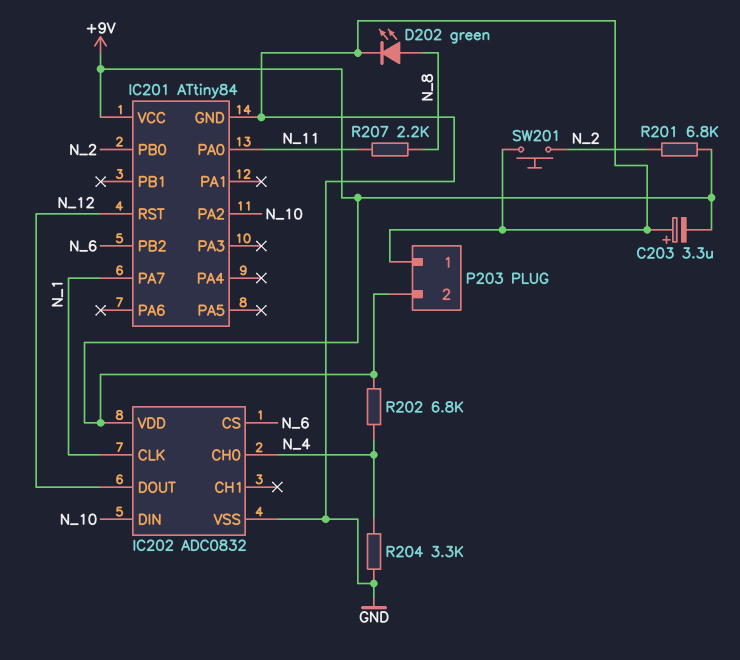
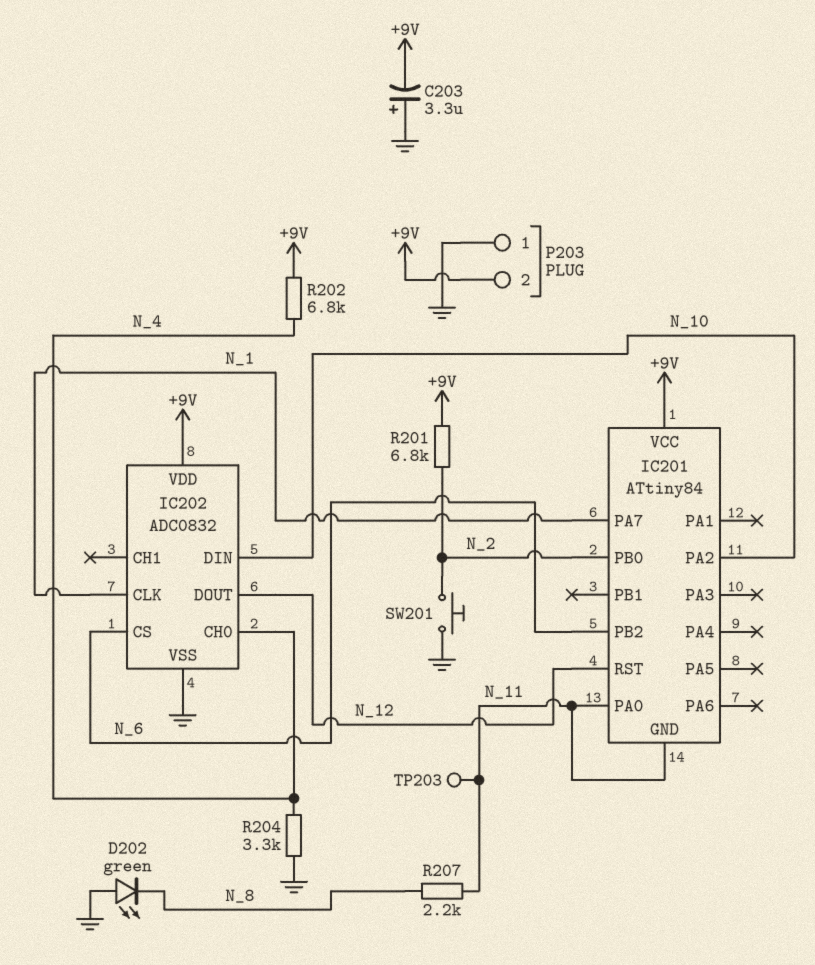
D202: LED green (A N_8, K GND) -> LED green (A GND, K N_8)
IC201 pin GND: GND -> N_11
TP203: none -> test point (N_11)

